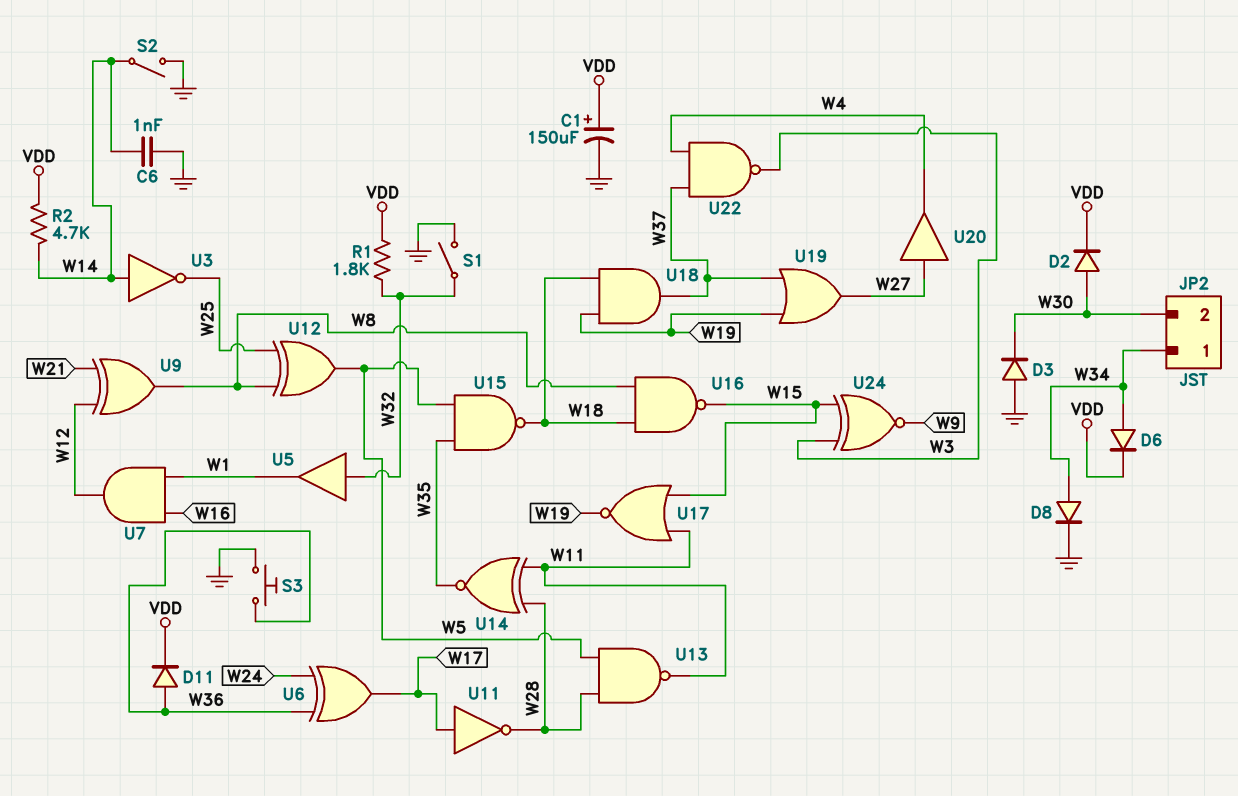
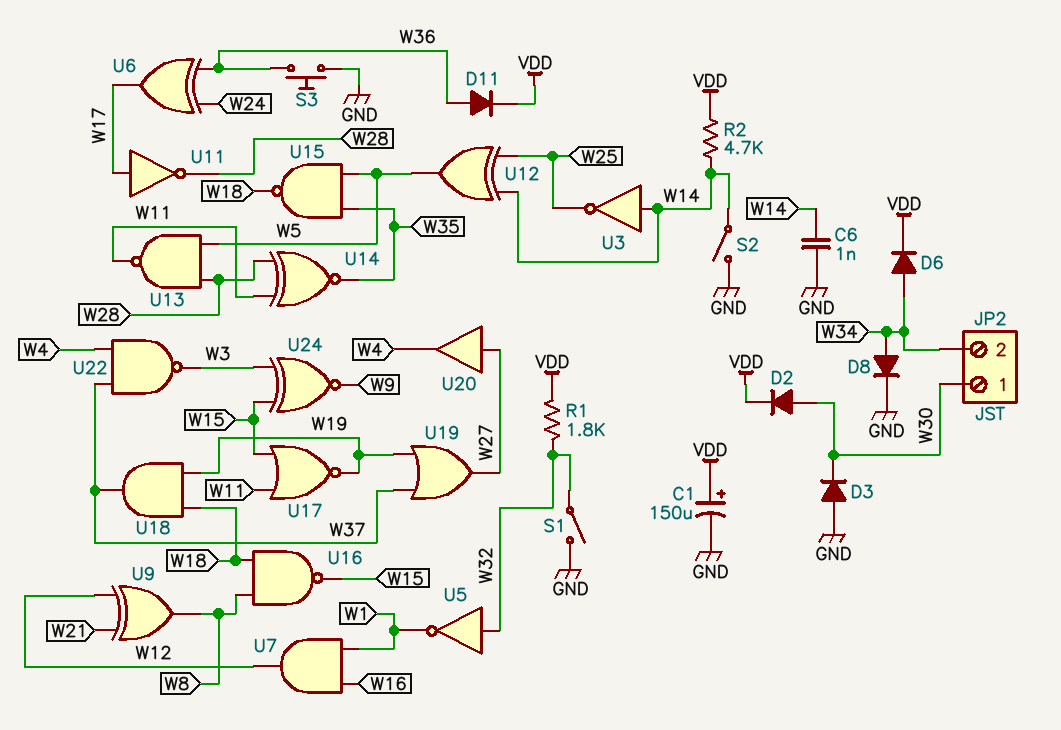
JP2 pin 1: W34 -> W30
JP2 pin 2: W30 -> W34
U5: buffer (in W32, out W1) -> NOT (in W32, out W1)
U12: XOR (in W8, in W25, out W5) -> XOR (in W14, in W25, out W5)

